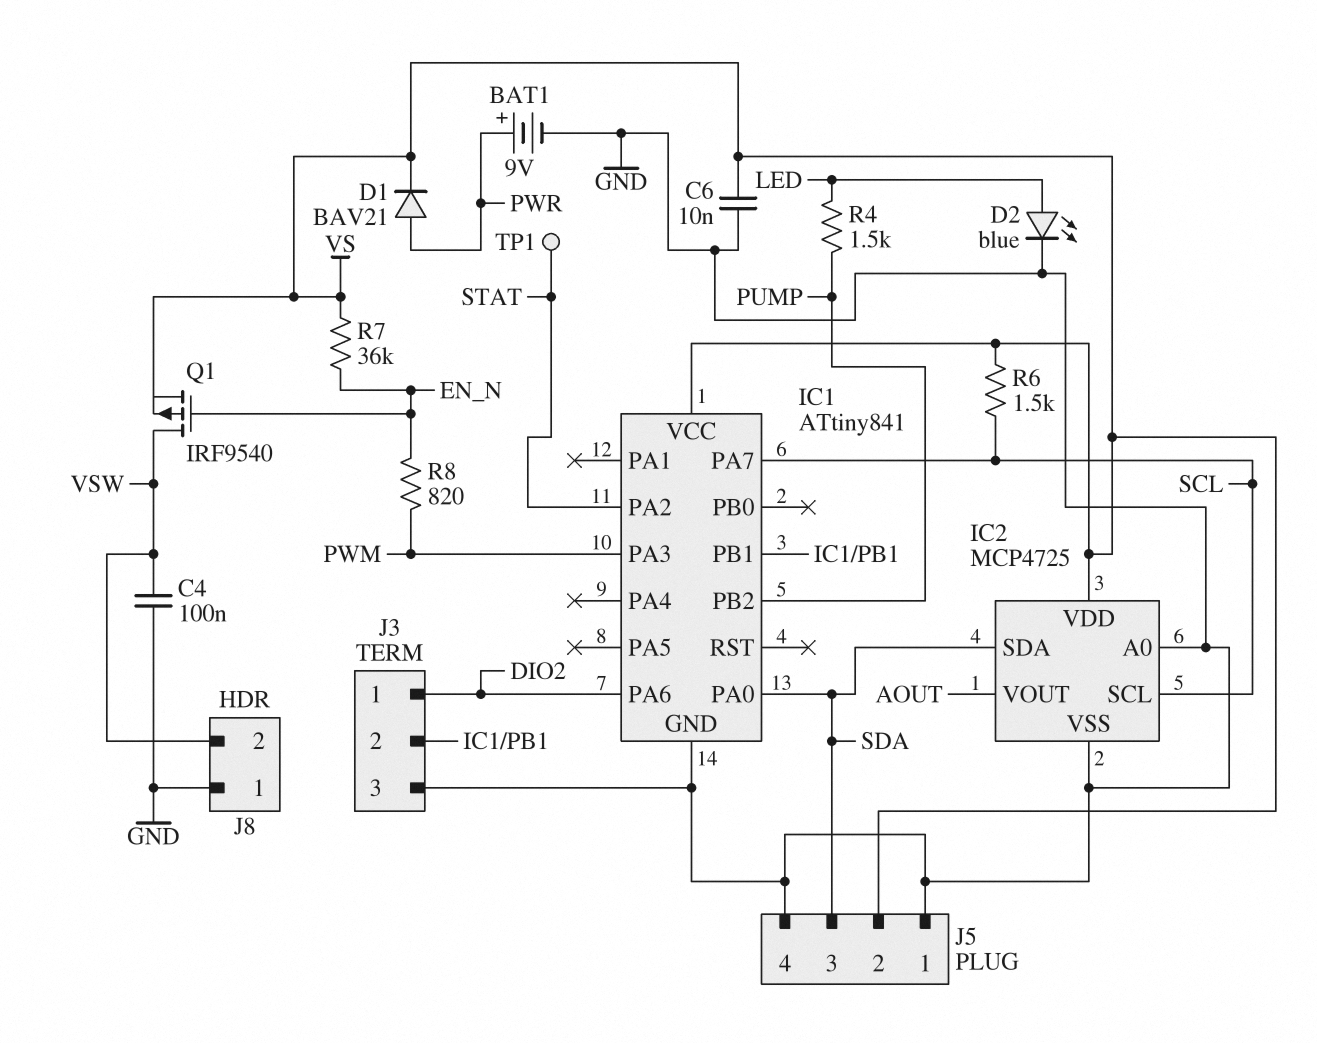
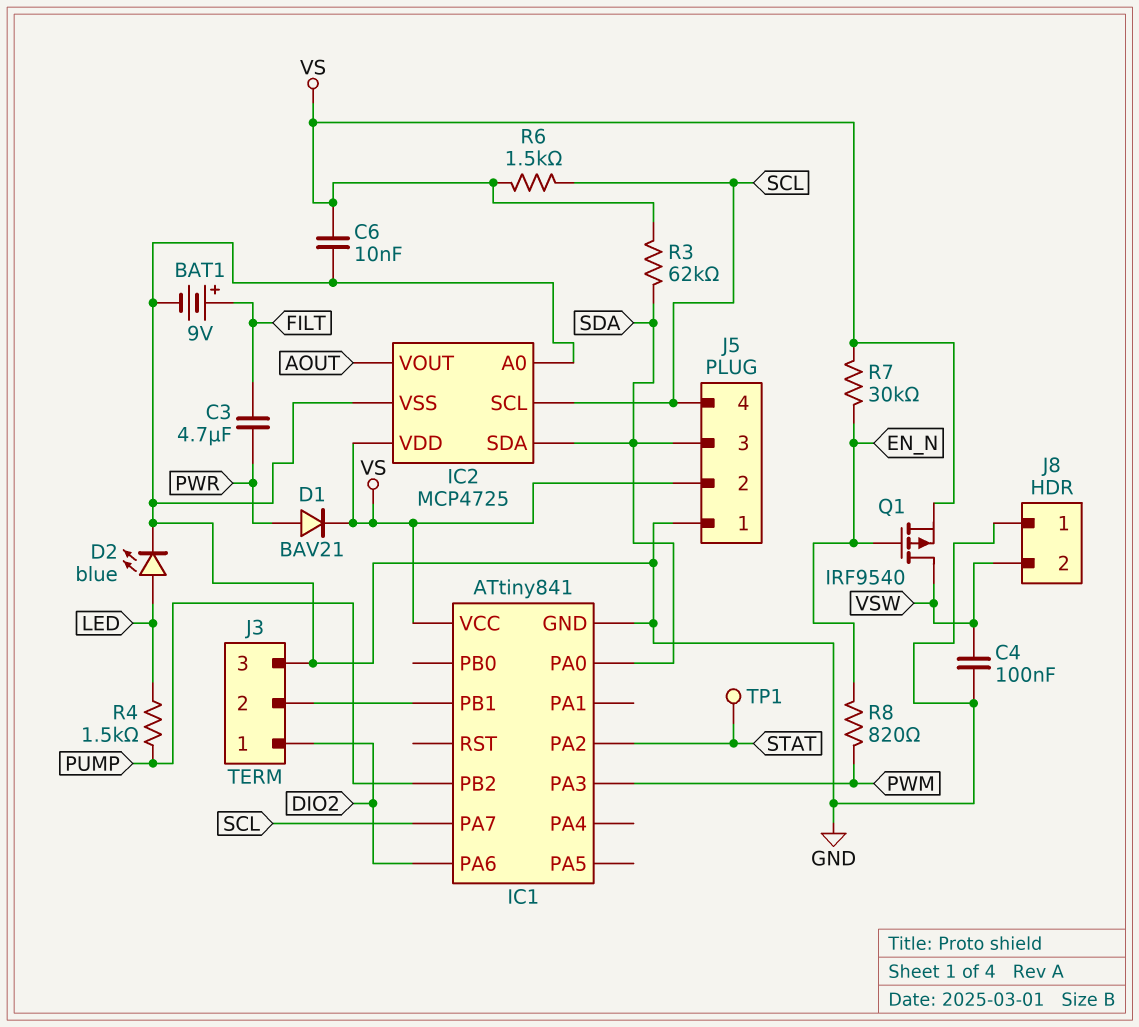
BAT1: 9V (plus PWR, minus GND) -> 9V (plus FILT, minus GND)
C3: none -> 4.7uF (FILT, PWR)
J5 pin 4: GND -> SCL
R3: none -> 62k (SDA, VS)
R7: 36k (EN_N, VS) -> 30k (EN_N, VS)

